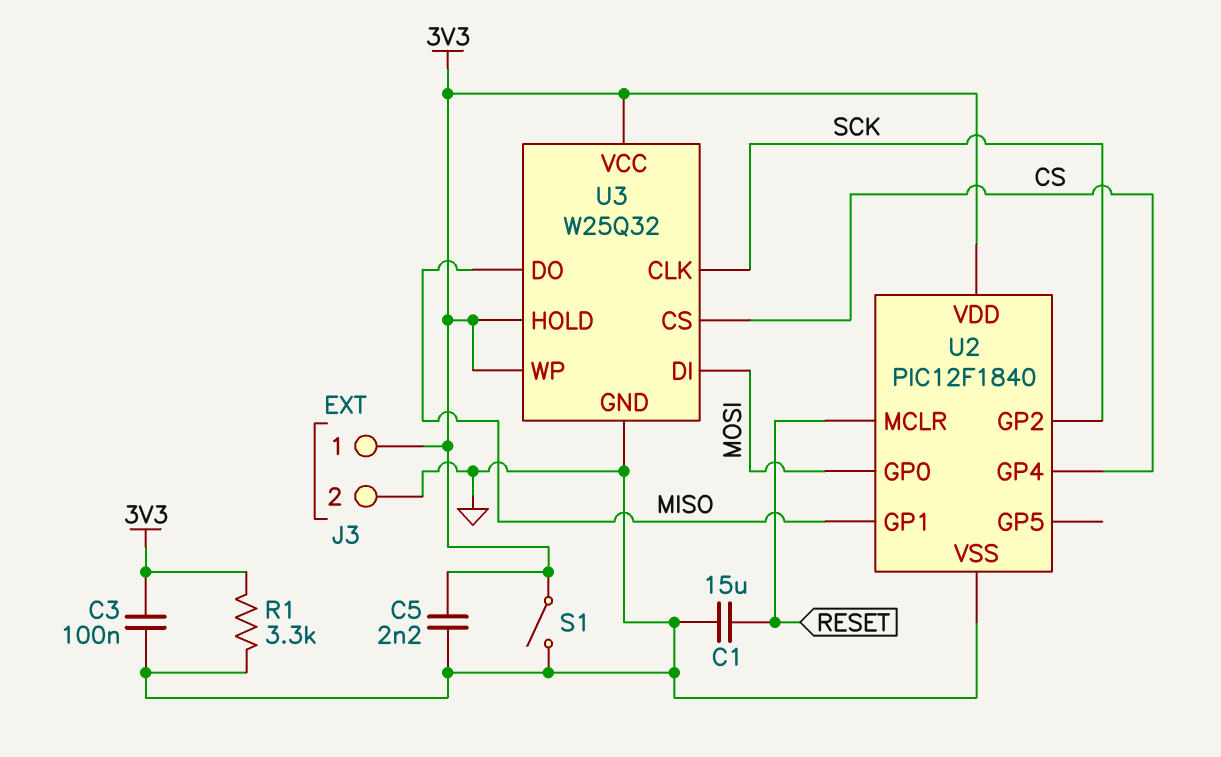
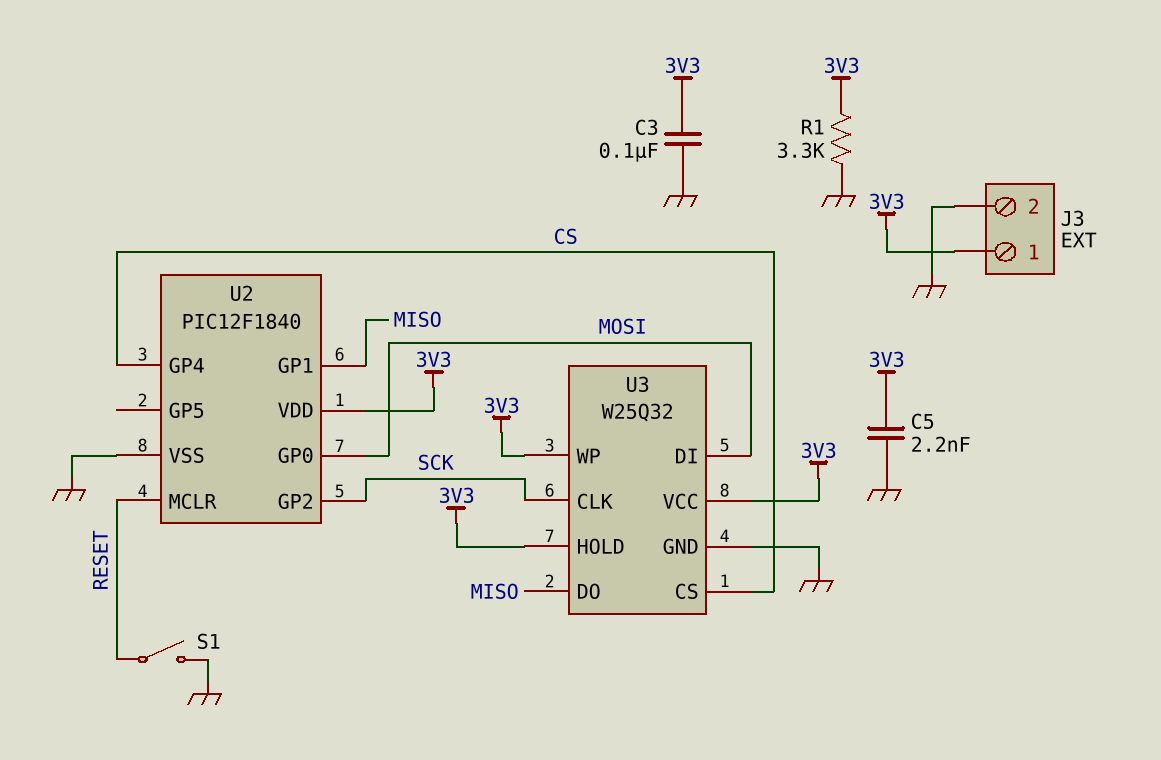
C1: 15uF (GND, RESET) -> none
S1: switch (3V3, GND) -> switch (GND, RESET)

